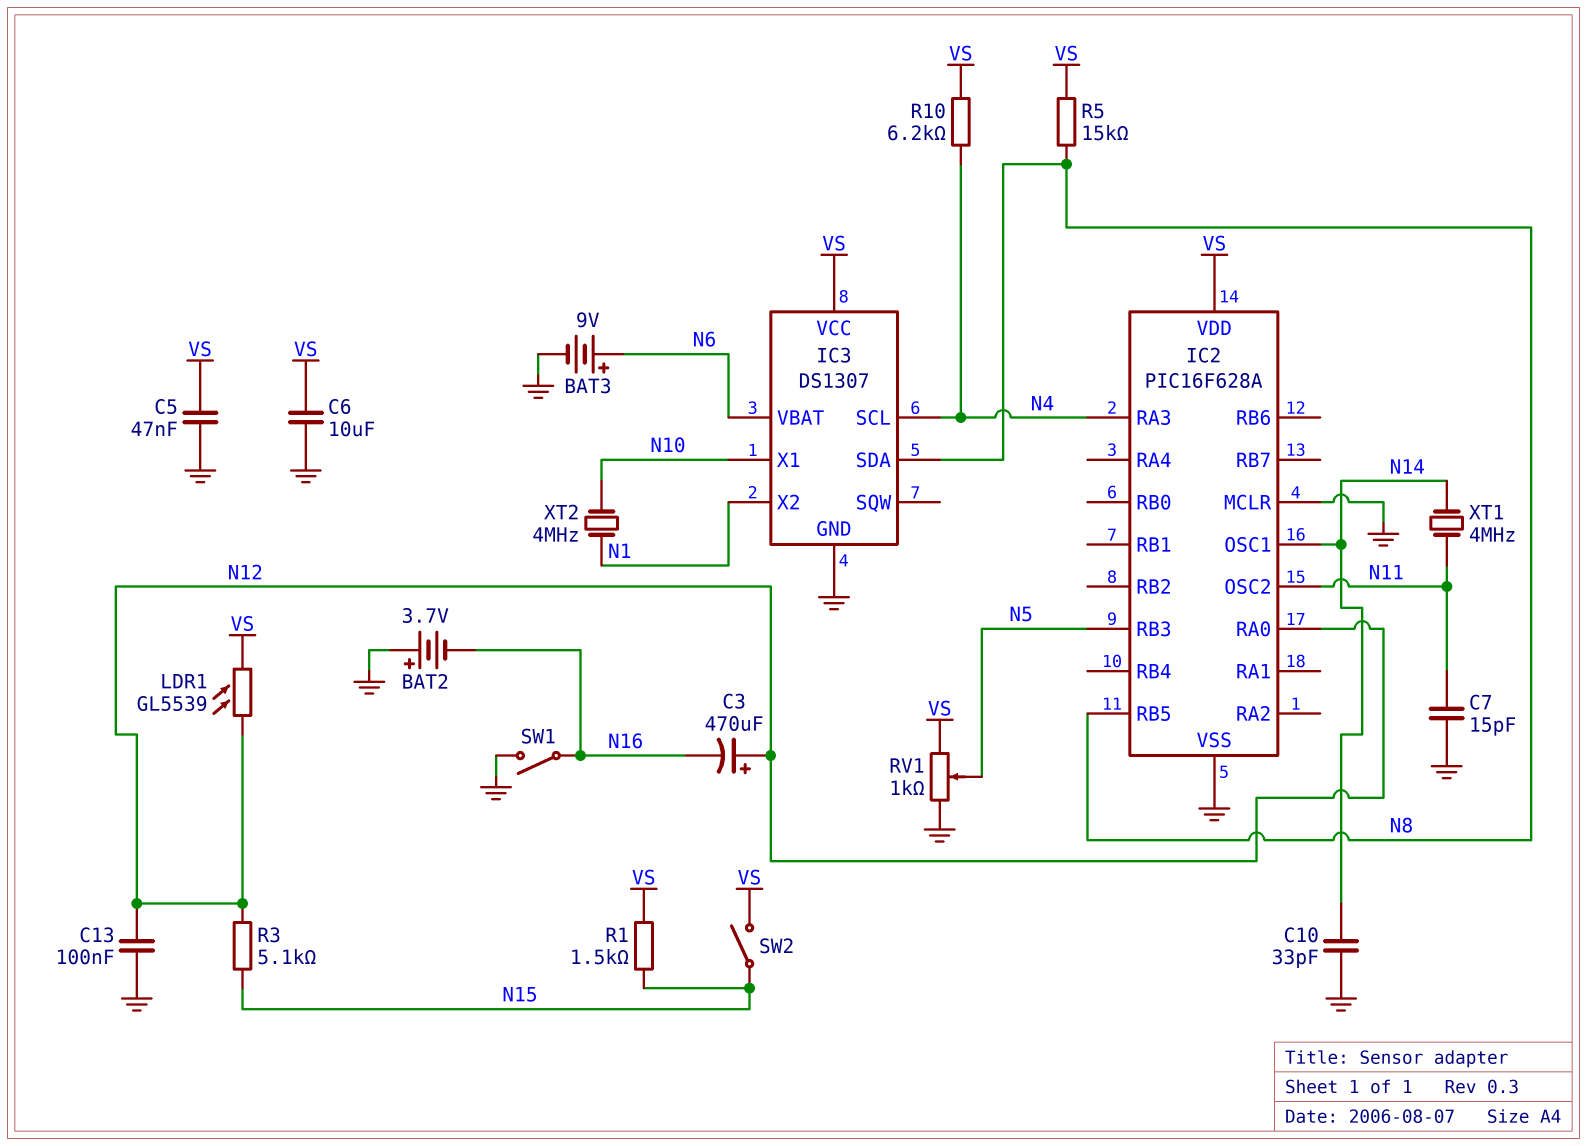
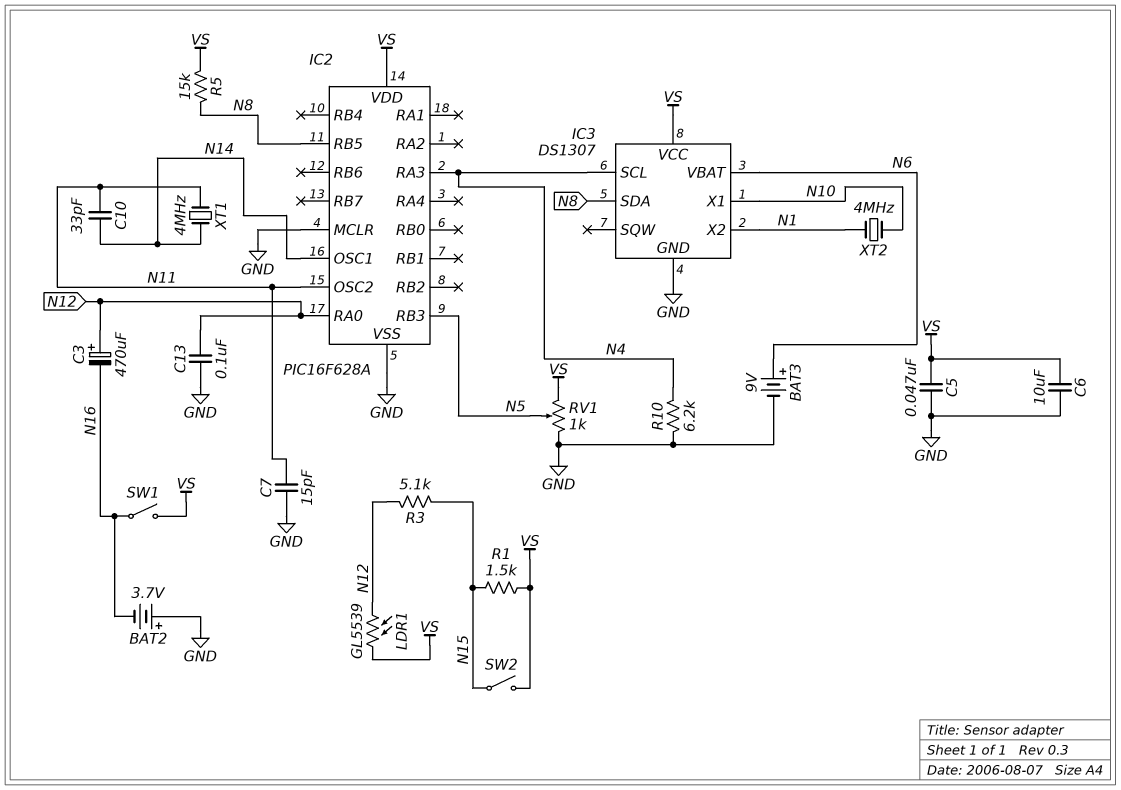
C10: 33pF (GND, N14) -> 33pF (N11, N14)
R10: 6.2k (N4, VS) -> 6.2k (GND, N4)
SW1: switch (GND, N16) -> switch (N16, VS)

